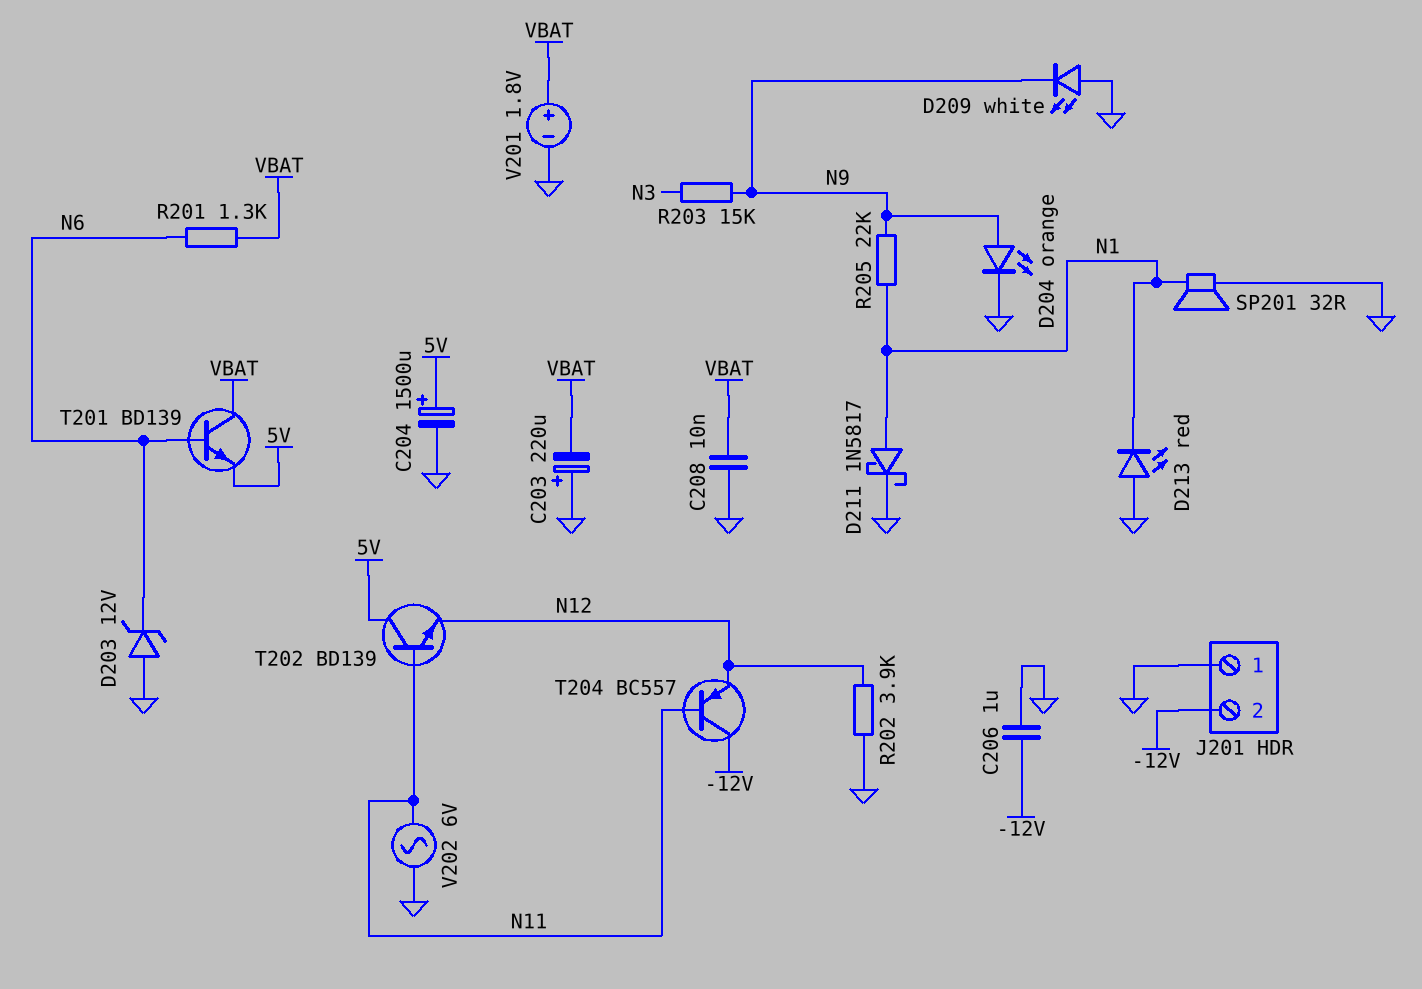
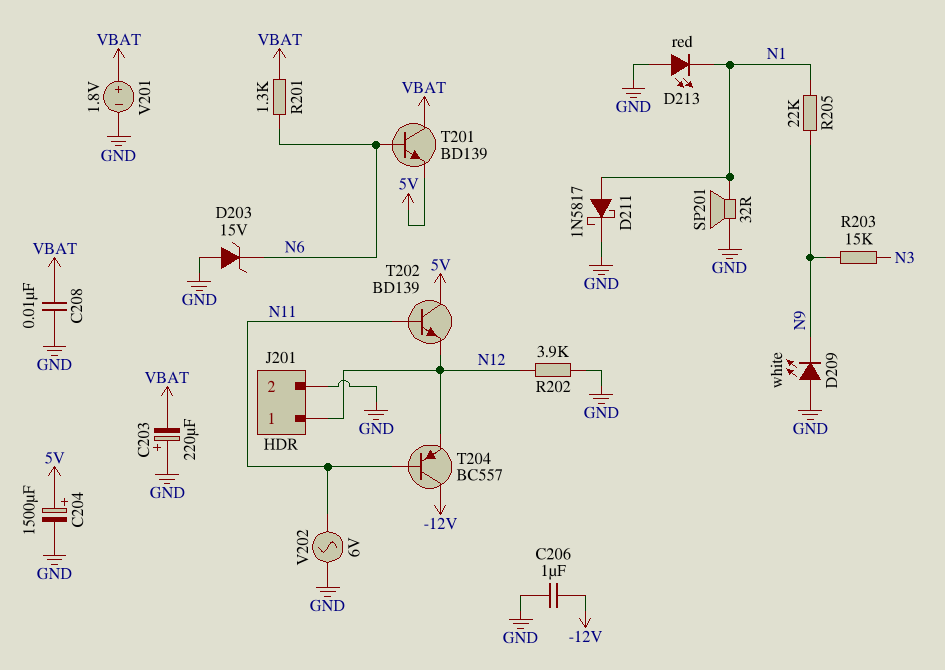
D203: zener 12V (A GND, K N6) -> zener 15V (A GND, K N6)
D204: LED orange (A N9, K GND) -> none
J201 pin 1: GND -> N12
J201 pin 2: -12V -> GND

